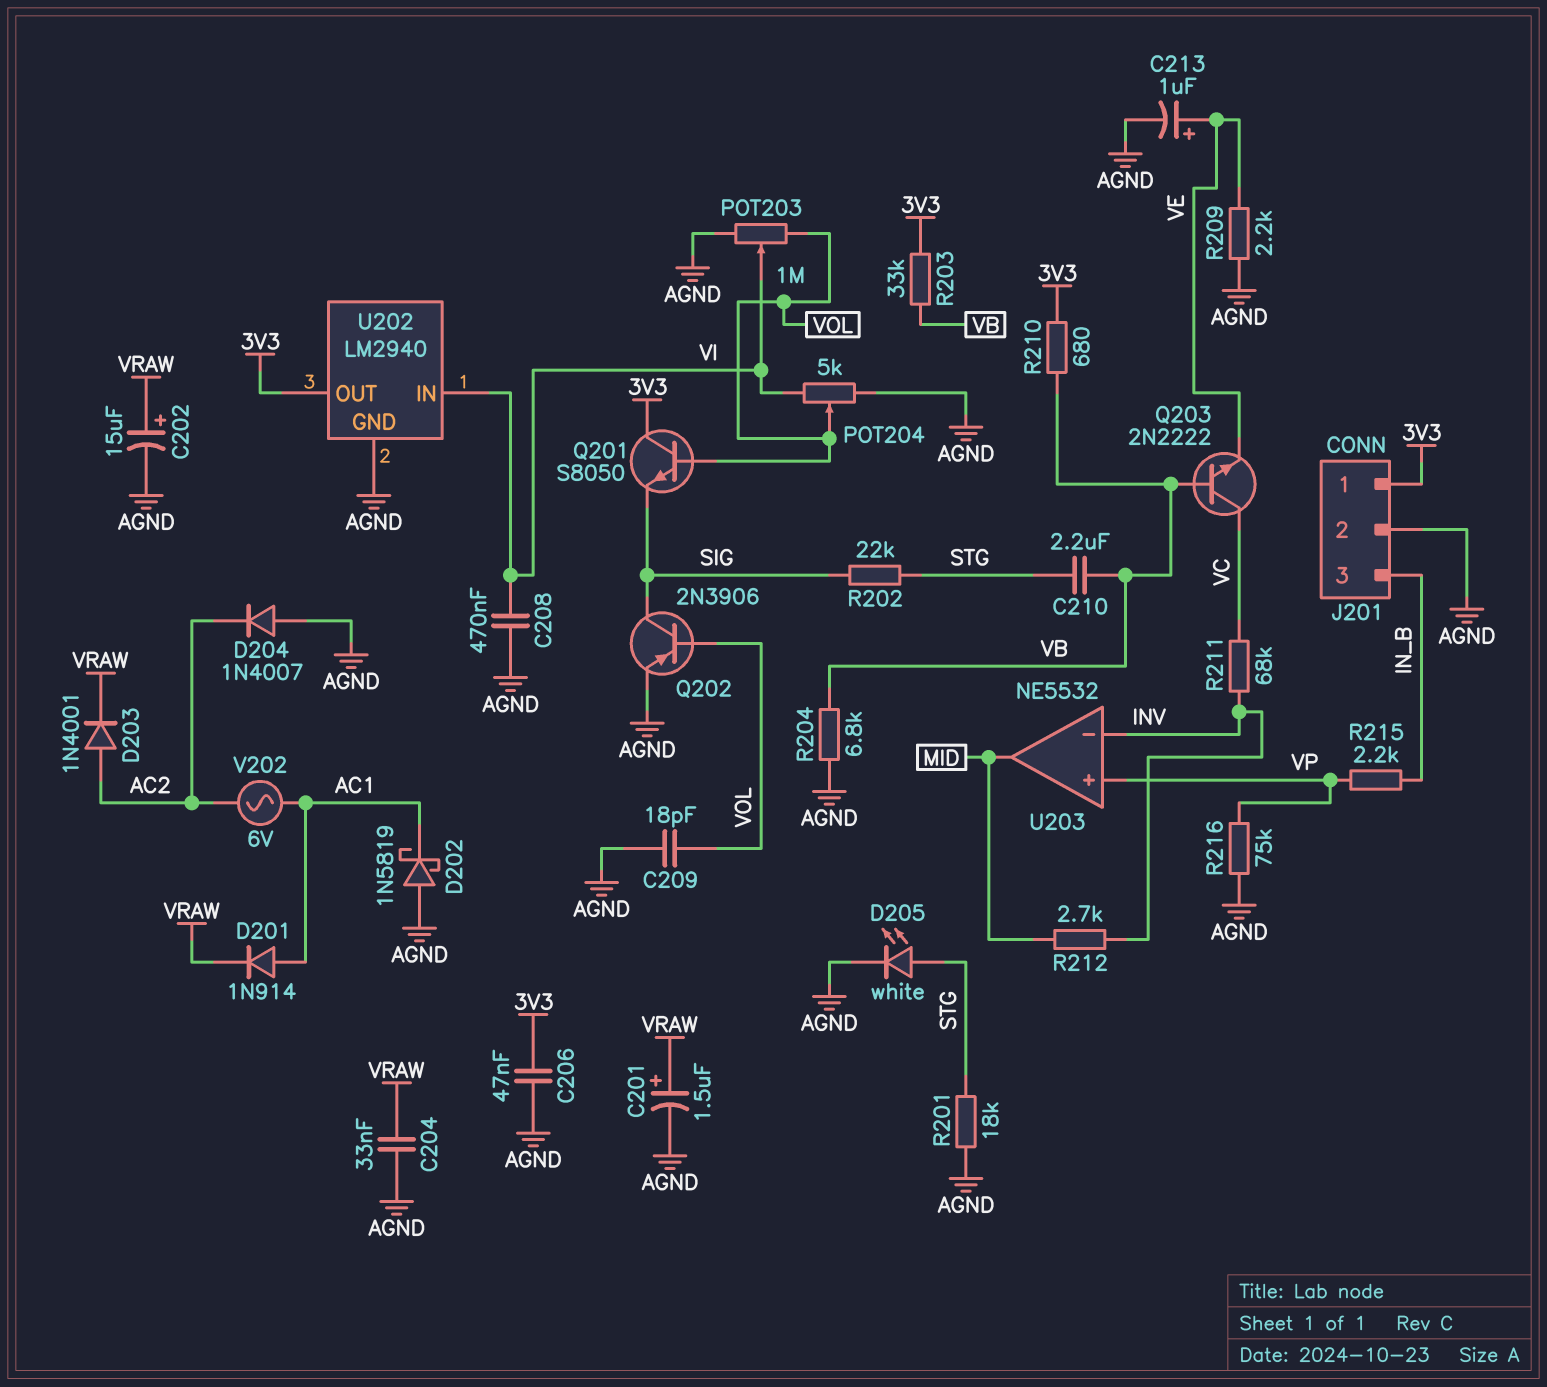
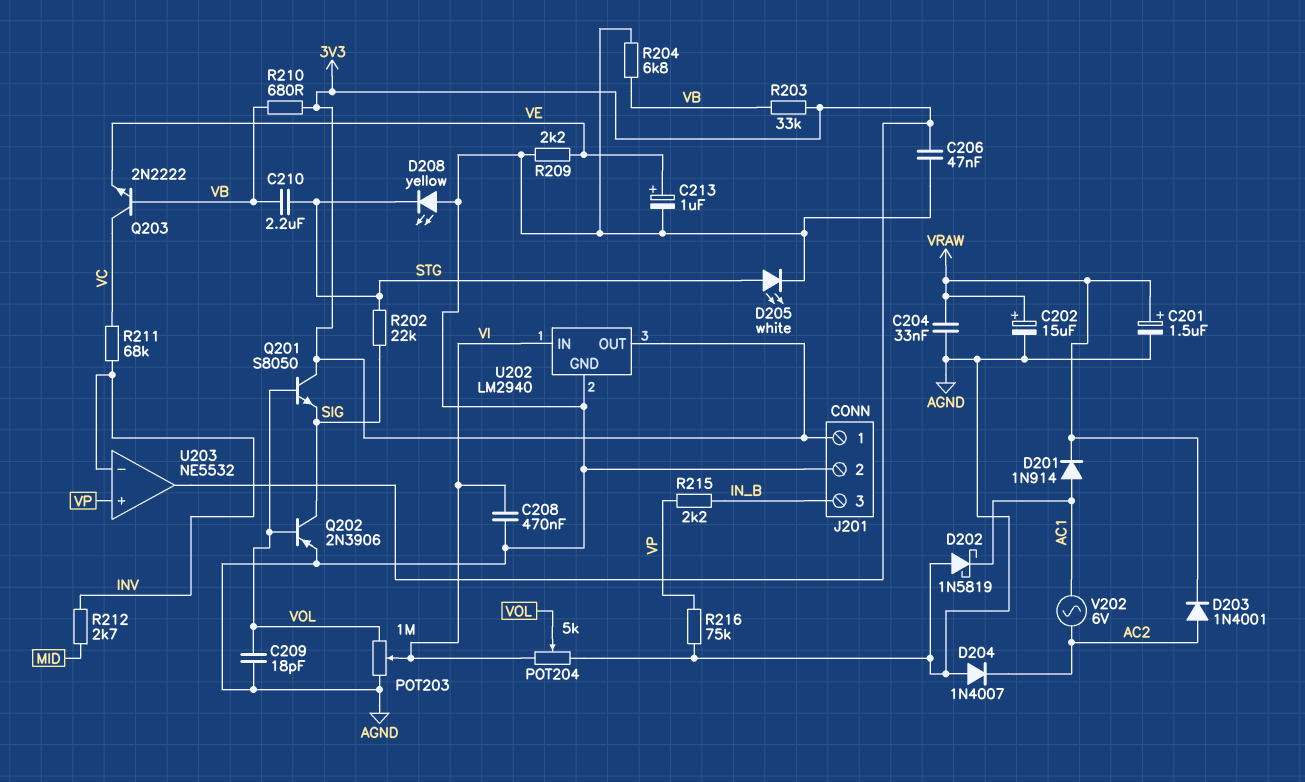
D208: none -> LED yellow (A AGND, K STG)
R201: 18k (AGND, STG) -> none
U203 pin out: MID -> 3V3

